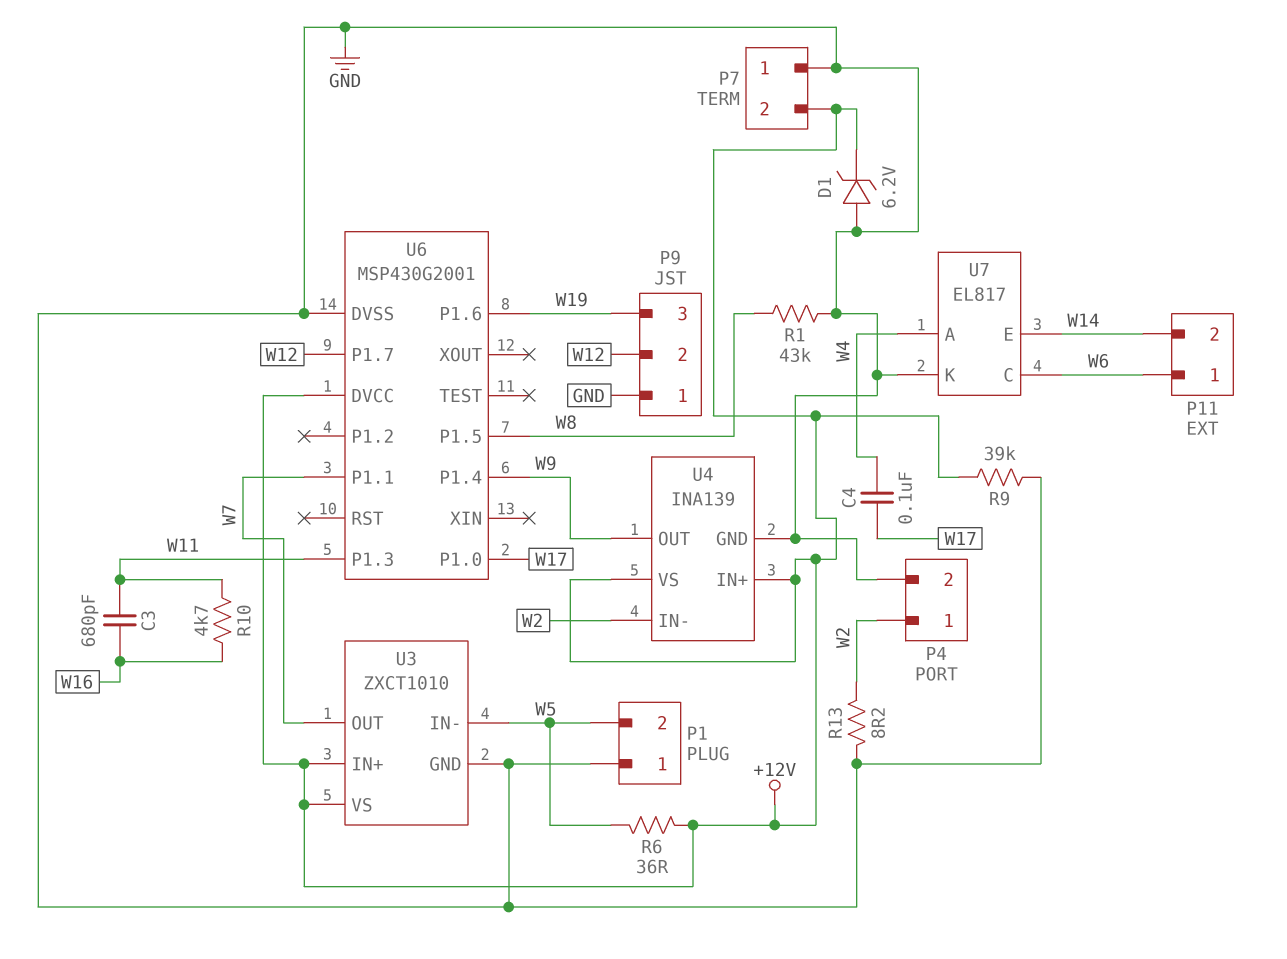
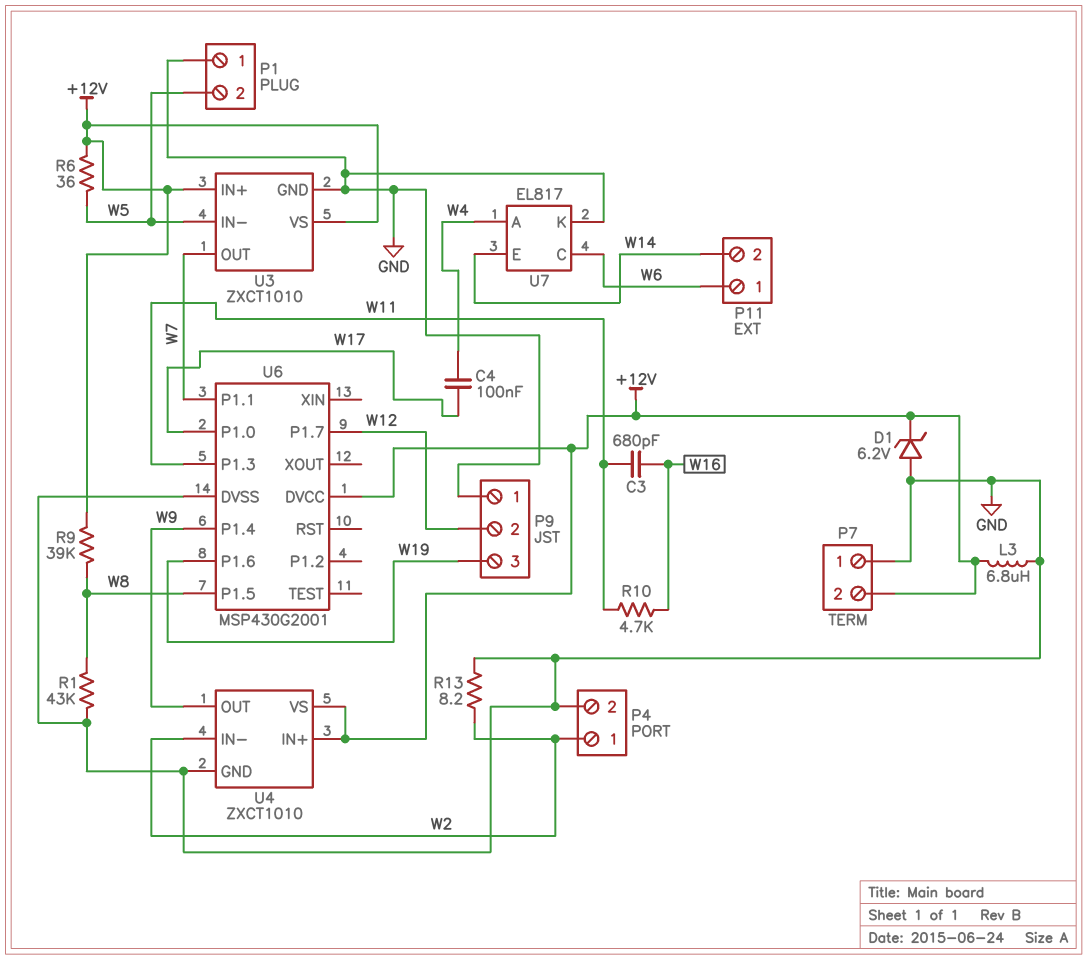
L3: none -> 6.8uH (+12V, GND)
R9: 39k (+12V, GND) -> 39k (+12V, W8)
U4: INA139 -> ZXCT1010

